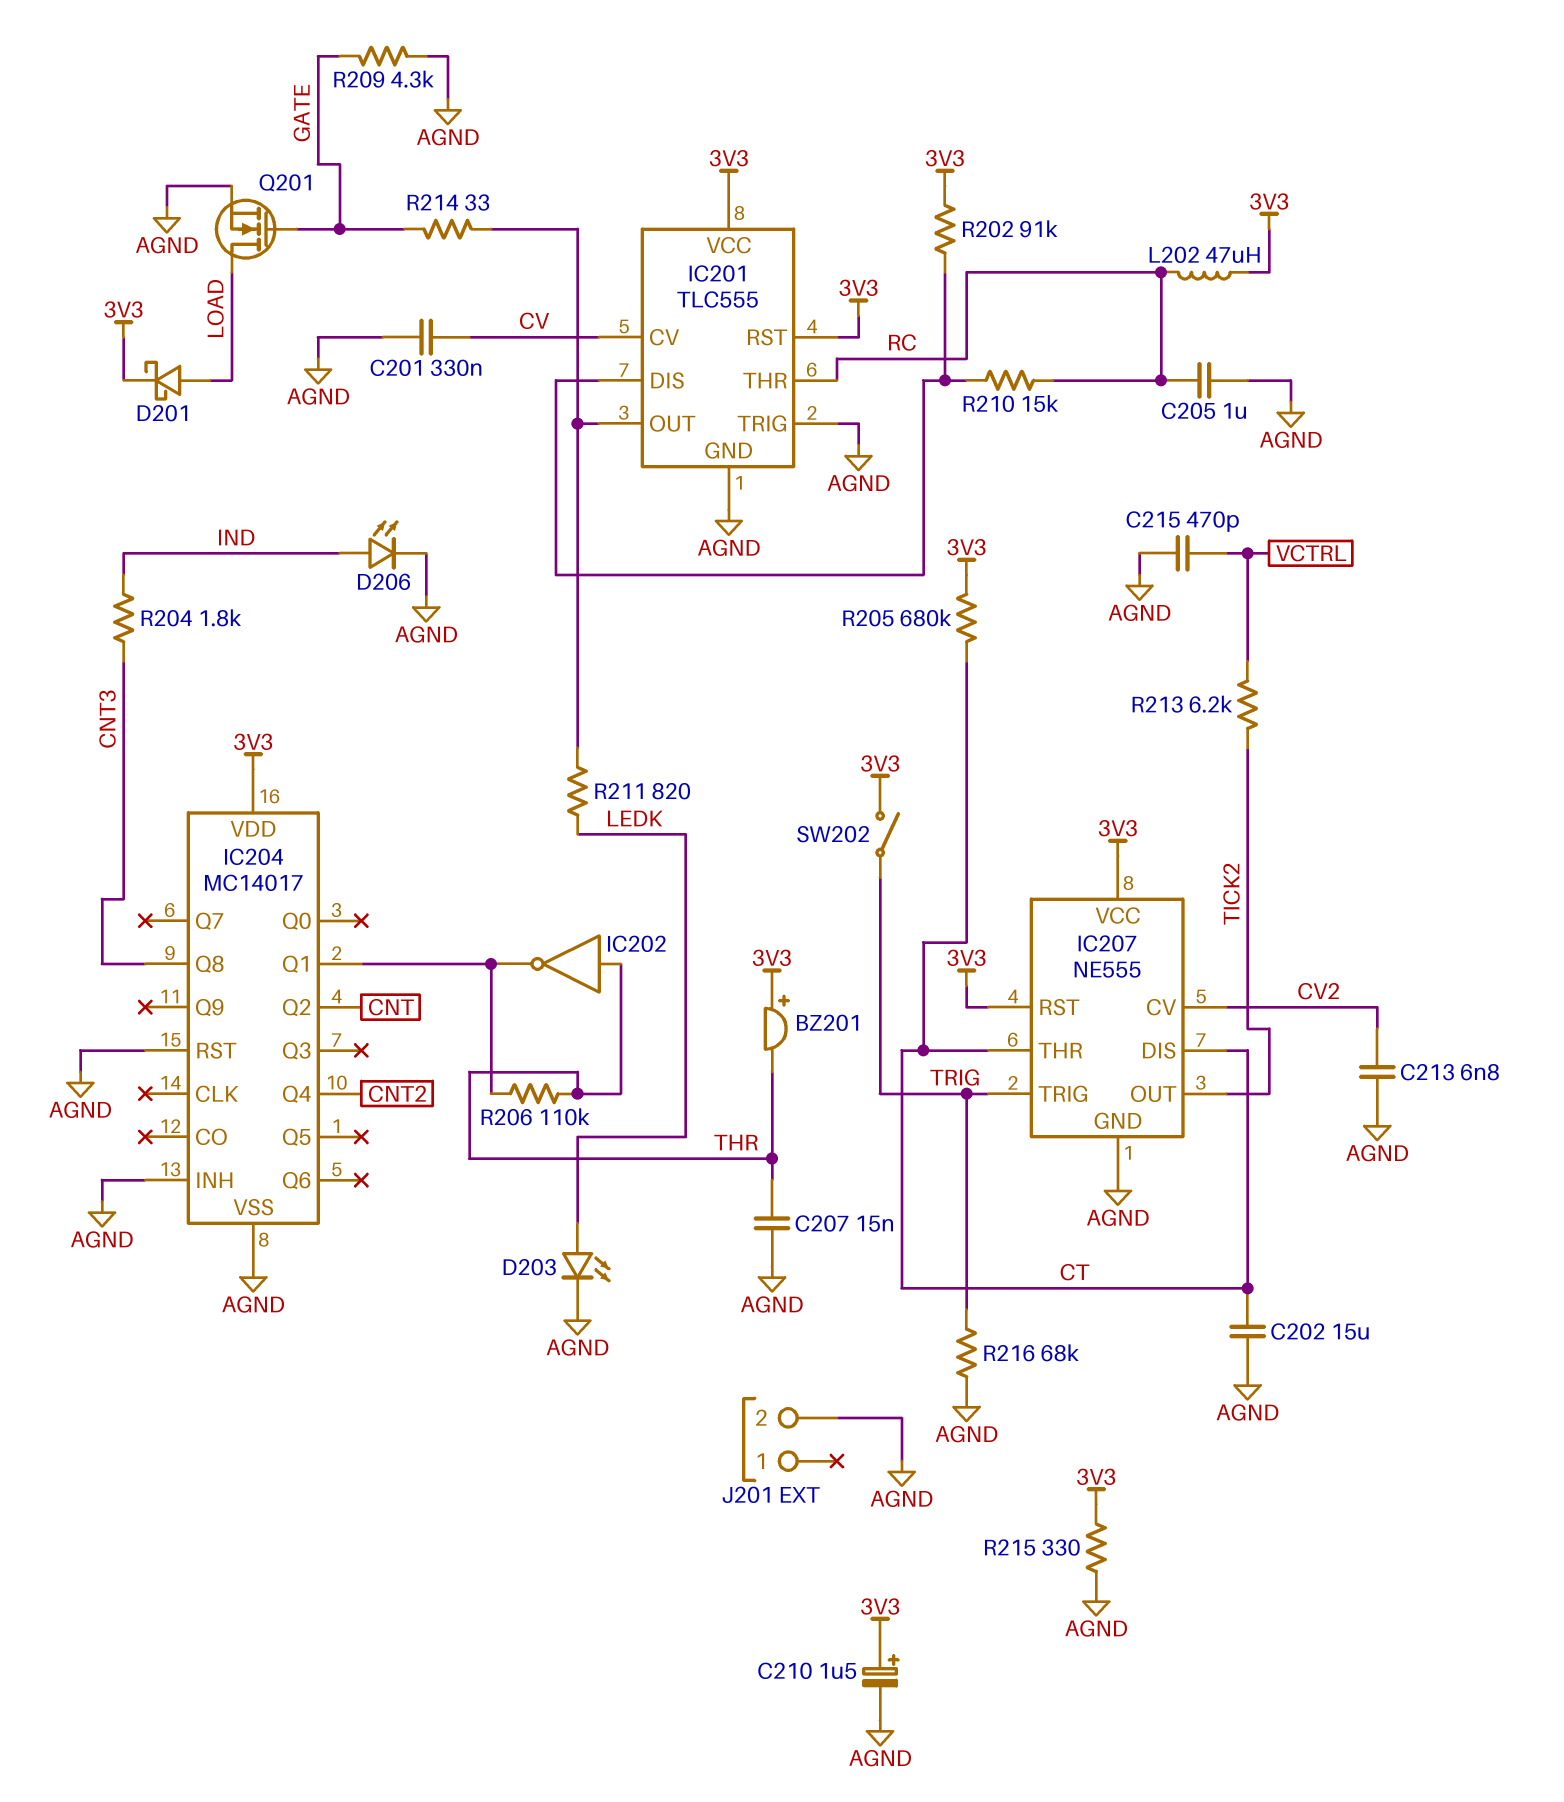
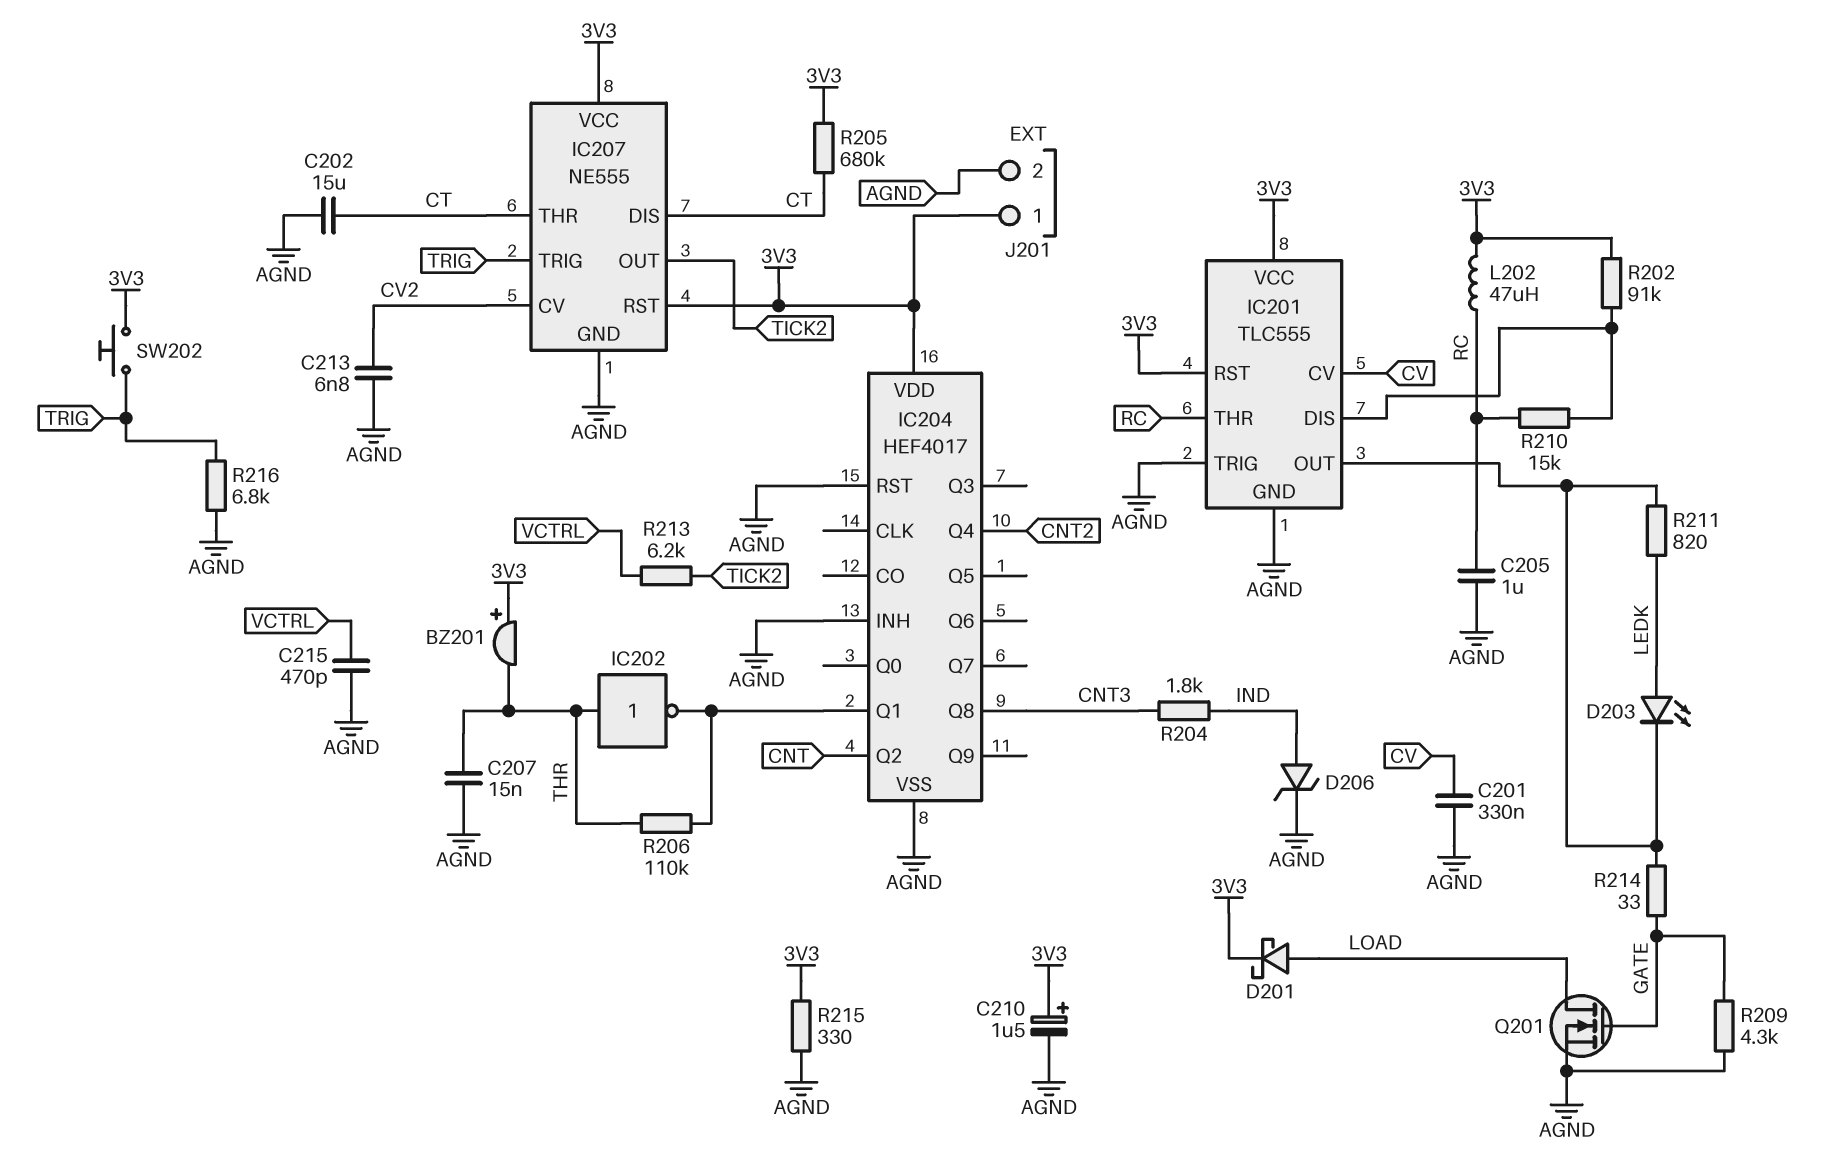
D203: LED (A LEDK, K AGND) -> LED (A LEDK, K IC201/OUT)
D206: LED (A IND, K AGND) -> zener (A IND, K AGND)
IC204: MC14017 -> HEF4017
J201 pin 1: none -> 3V3
R216: 68k (AGND, TRIG) -> 6.8k (AGND, TRIG)
SW202: switch (3V3, TRIG) -> button (3V3, TRIG)

